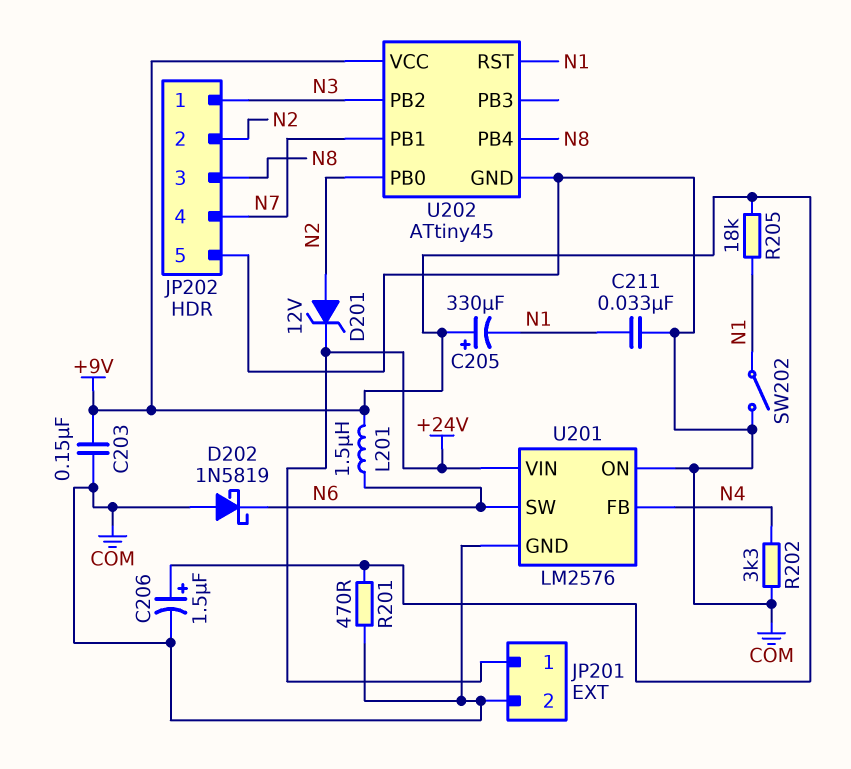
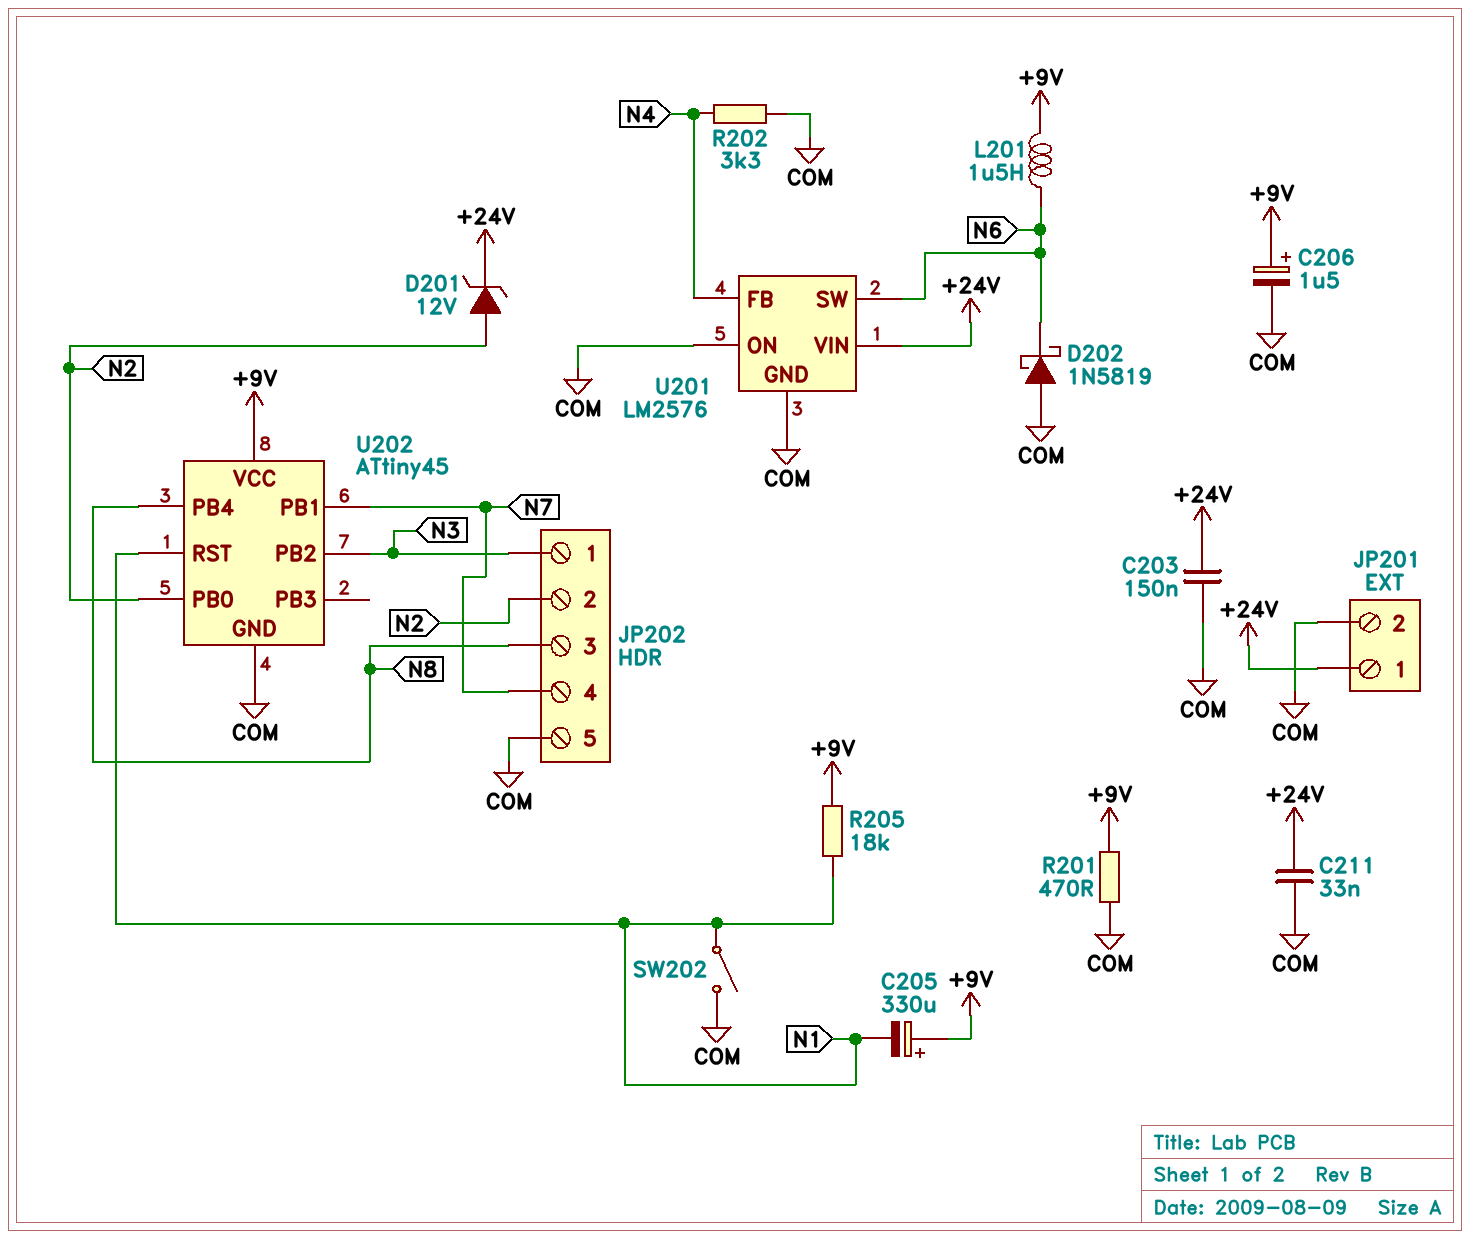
C203: 150nF (+9V, COM) -> 150nF (+24V, COM)
C211: 33nF (COM, N1) -> 33nF (+24V, COM)

